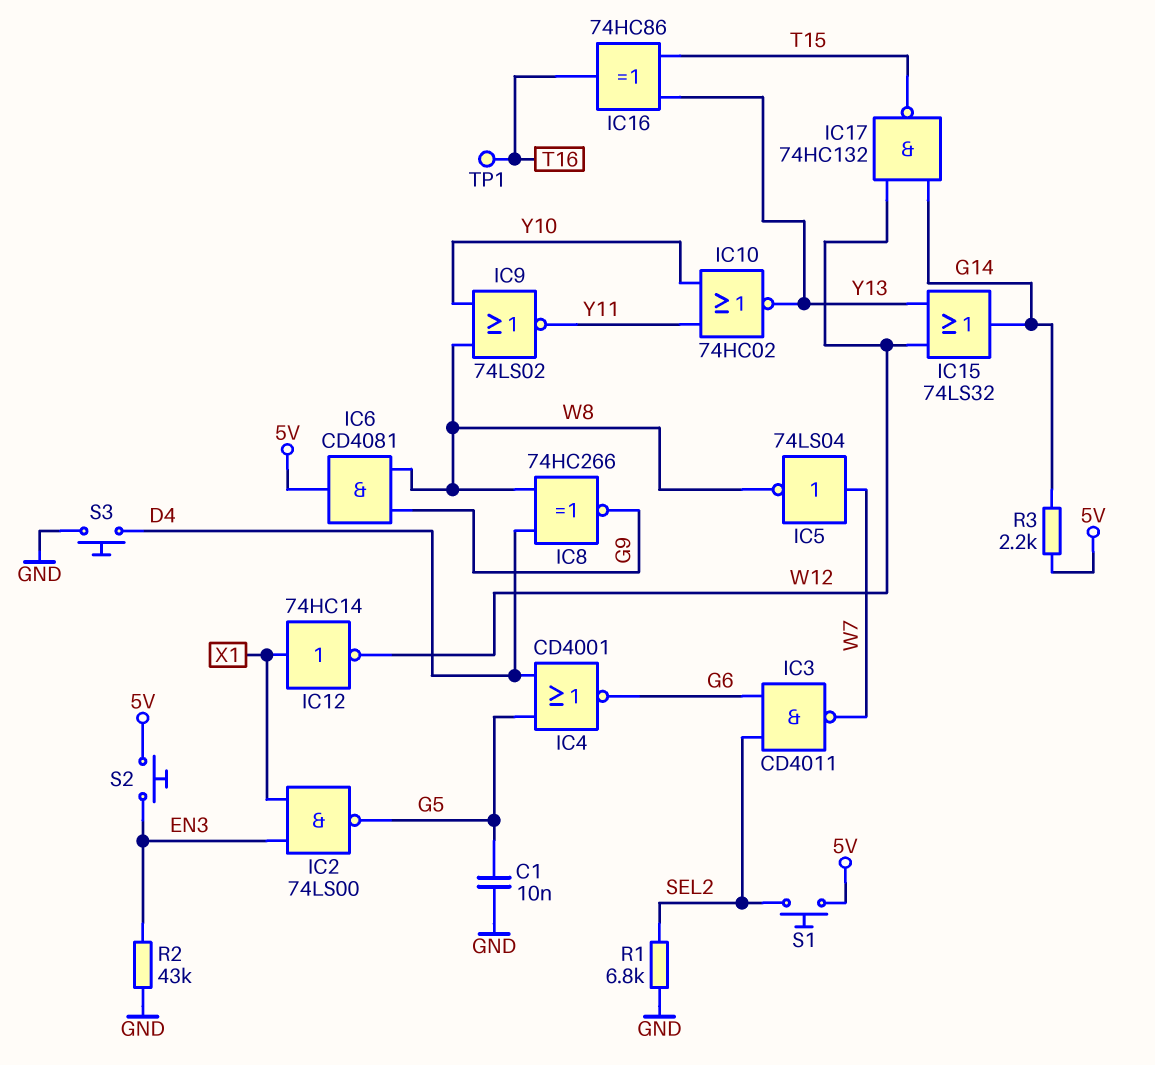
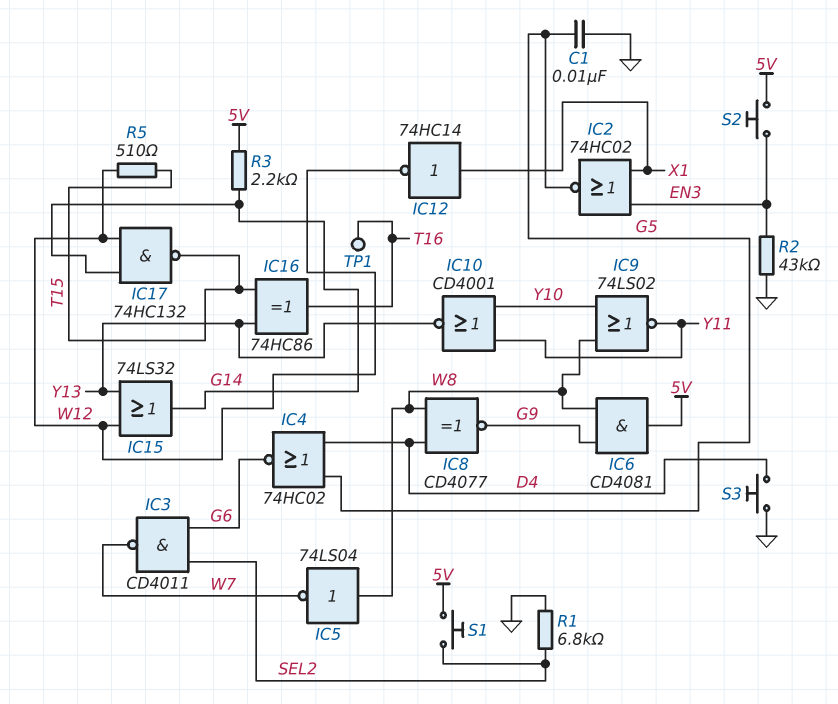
IC2: NAND 74LS00 (in EN3, in X1, out G5) -> NOR 74HC02 (in EN3, in X1, out G5)
IC4: NOR CD4001 (in D4, in G5, out G6) -> NOR 74HC02 (in D4, in G5, out G6)
IC5: NOT 74LS04 (in W7, out W8) -> NOT 74LS04 (in W8, out W7)
IC8: XNOR 74HC266 (in D4, in W8, out G9) -> XNOR CD4077 (in D4, in W8, out G9)
IC10: NOR 74HC02 (in Y10, in Y11, out Y13) -> NOR CD4001 (in Y10, in Y11, out Y13)
R5: none -> 510 (T15, W12)

